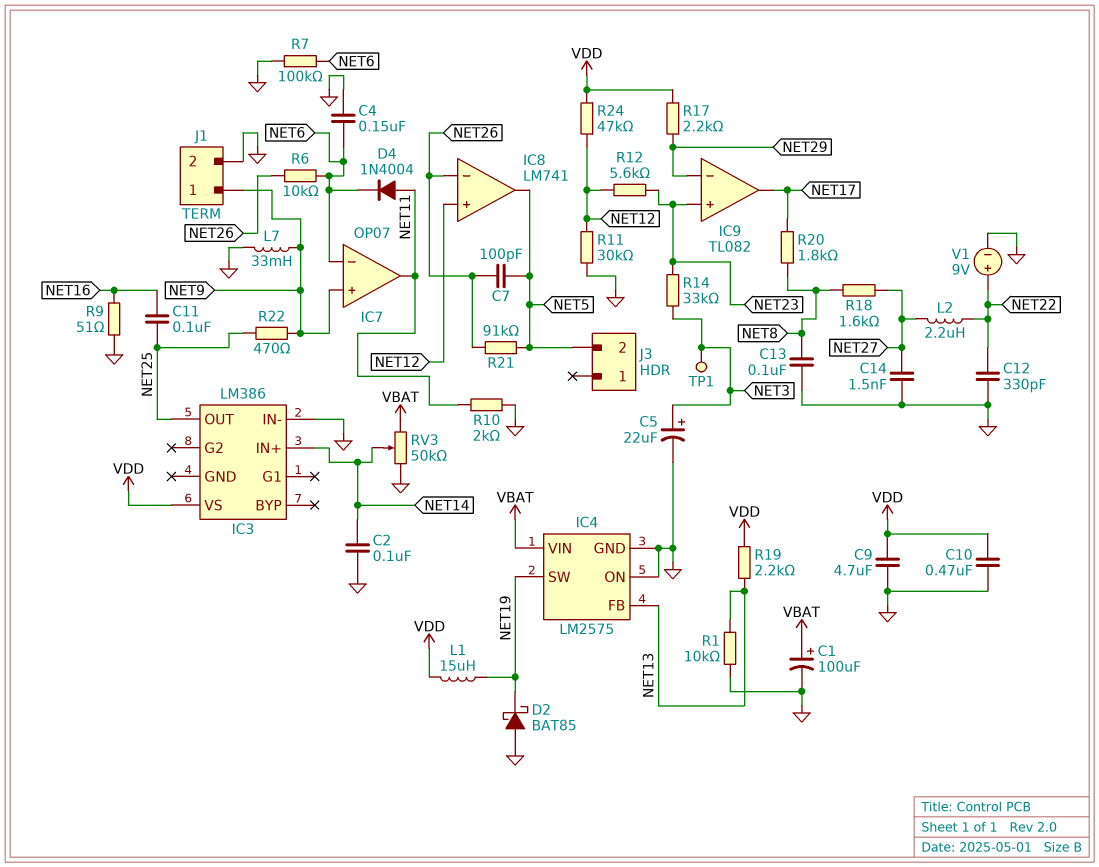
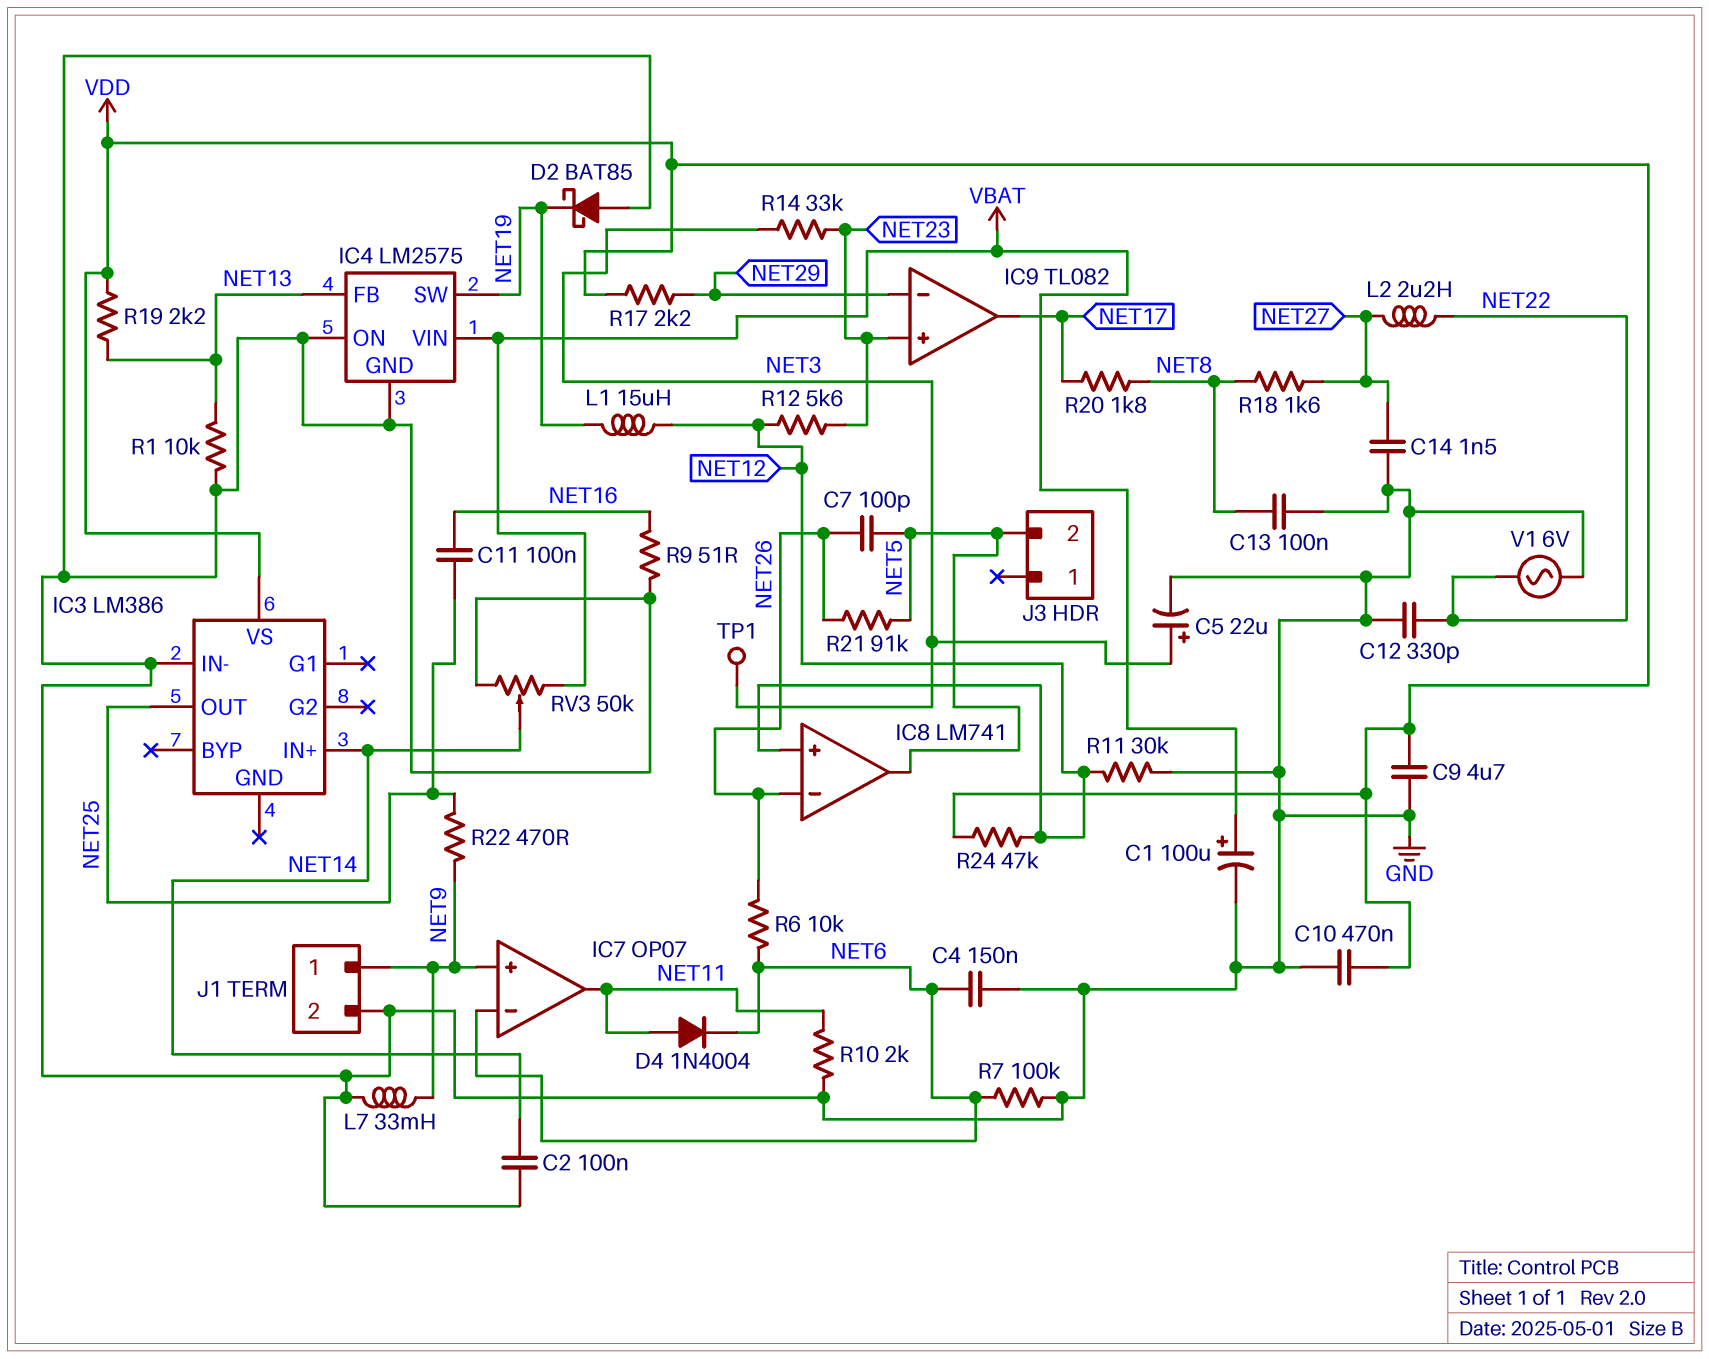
L1: 15uH (NET19, VDD) -> 15uH (NET12, NET19)
V1: 9V (plus NET22, minus GND) -> AC 6V (GND, NET22)

